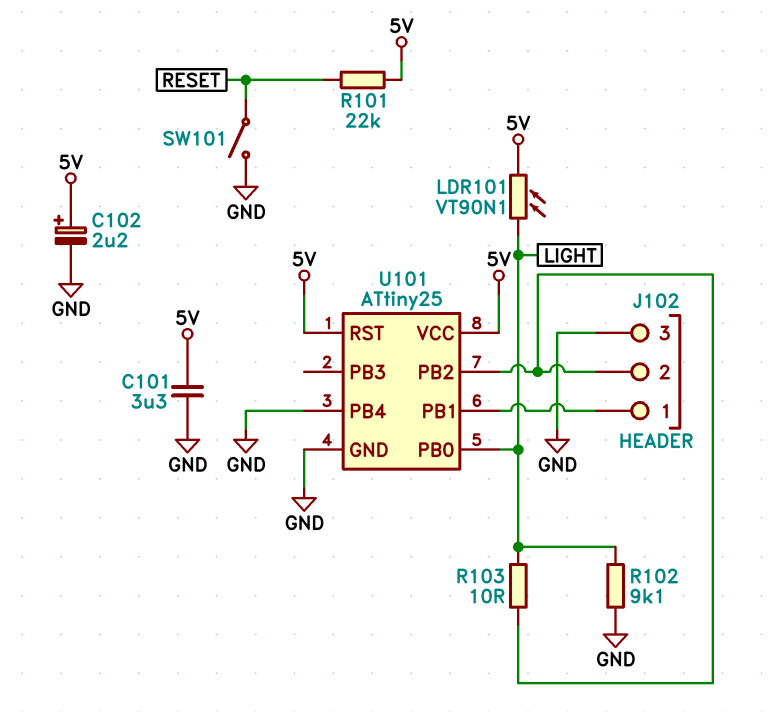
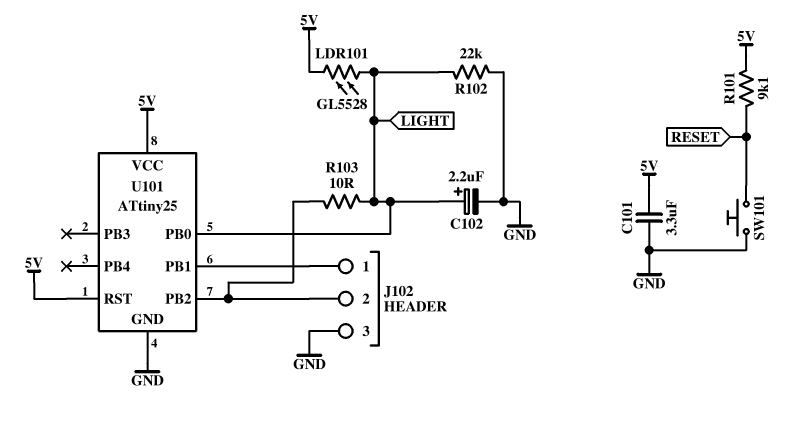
C102: 2.2uF (plus 5V, minus GND) -> 2.2uF (plus LIGHT, minus GND)
LDR101: VT90N1 (5V, LIGHT) -> GL5528 (5V, LIGHT)
R101: 22k (5V, RESET) -> 9.1k (5V, RESET)
R102: 9.1k (GND, LIGHT) -> 22k (GND, LIGHT)
SW101: switch (GND, RESET) -> button (GND, RESET)
U101 pin PB4: GND -> none

